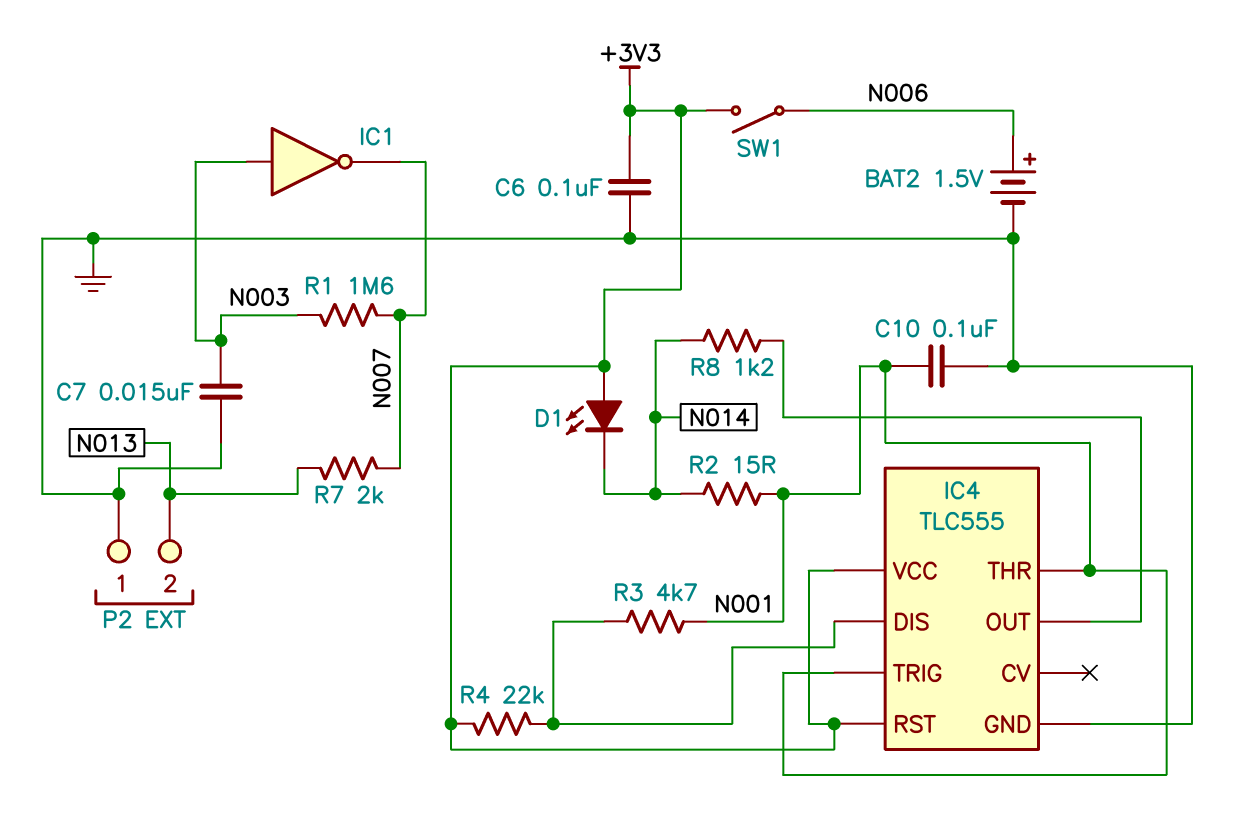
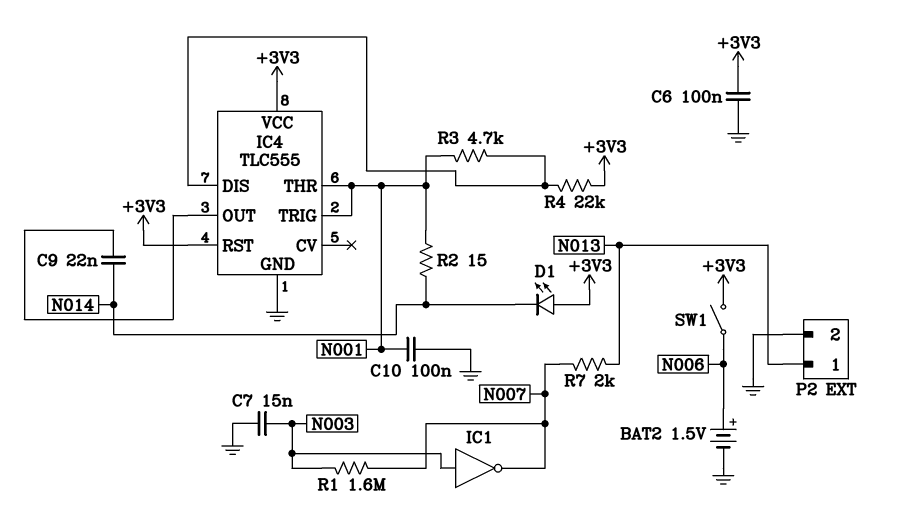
C9: none -> 22nF (IC4/OUT, N014)
P2 pin 1: GND -> N013
P2 pin 2: N013 -> GND
R8: 1.2k (IC4/OUT, N014) -> none

